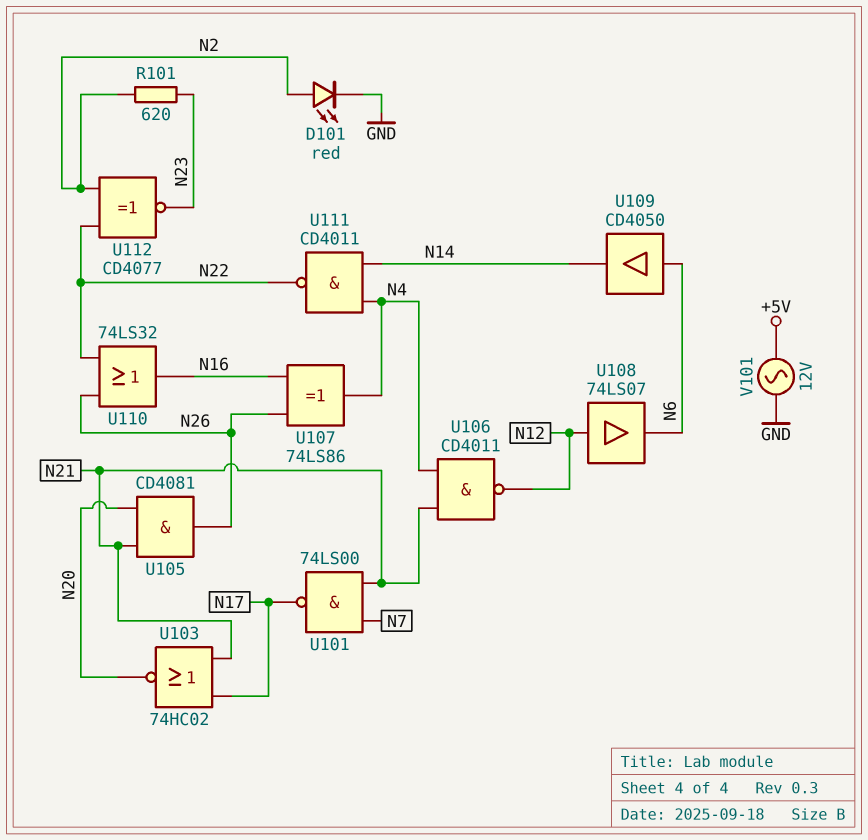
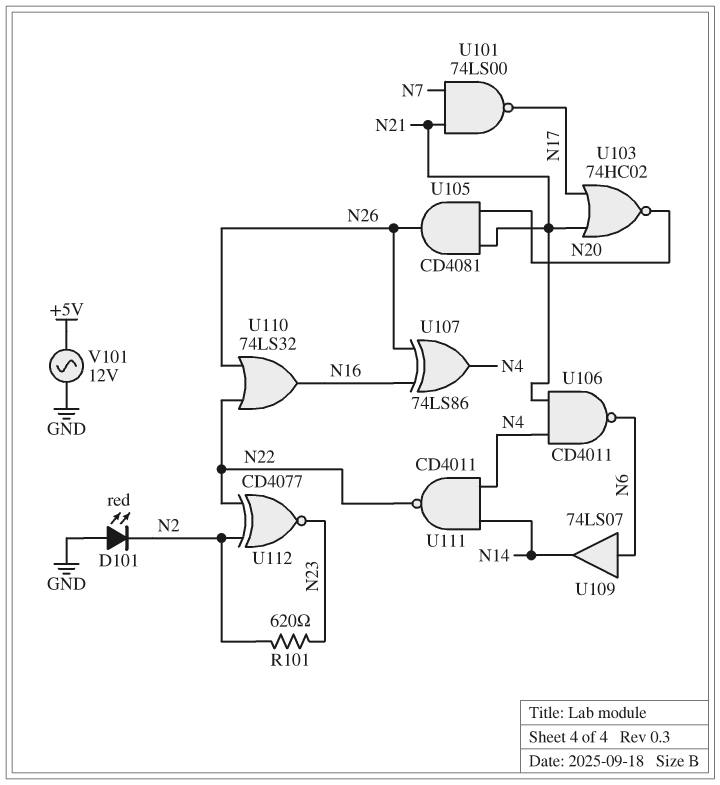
D101: LED red (A N2, K GND) -> LED red (A GND, K N2)
U106: NAND CD4011 (in N4, in N21, out N12) -> NAND CD4011 (in N4, in N21, out N6)
U108: buffer 74LS07 (in N12, out N6) -> none
U109: buffer CD4050 (in N6, out N14) -> buffer 74LS07 (in N6, out N14)

